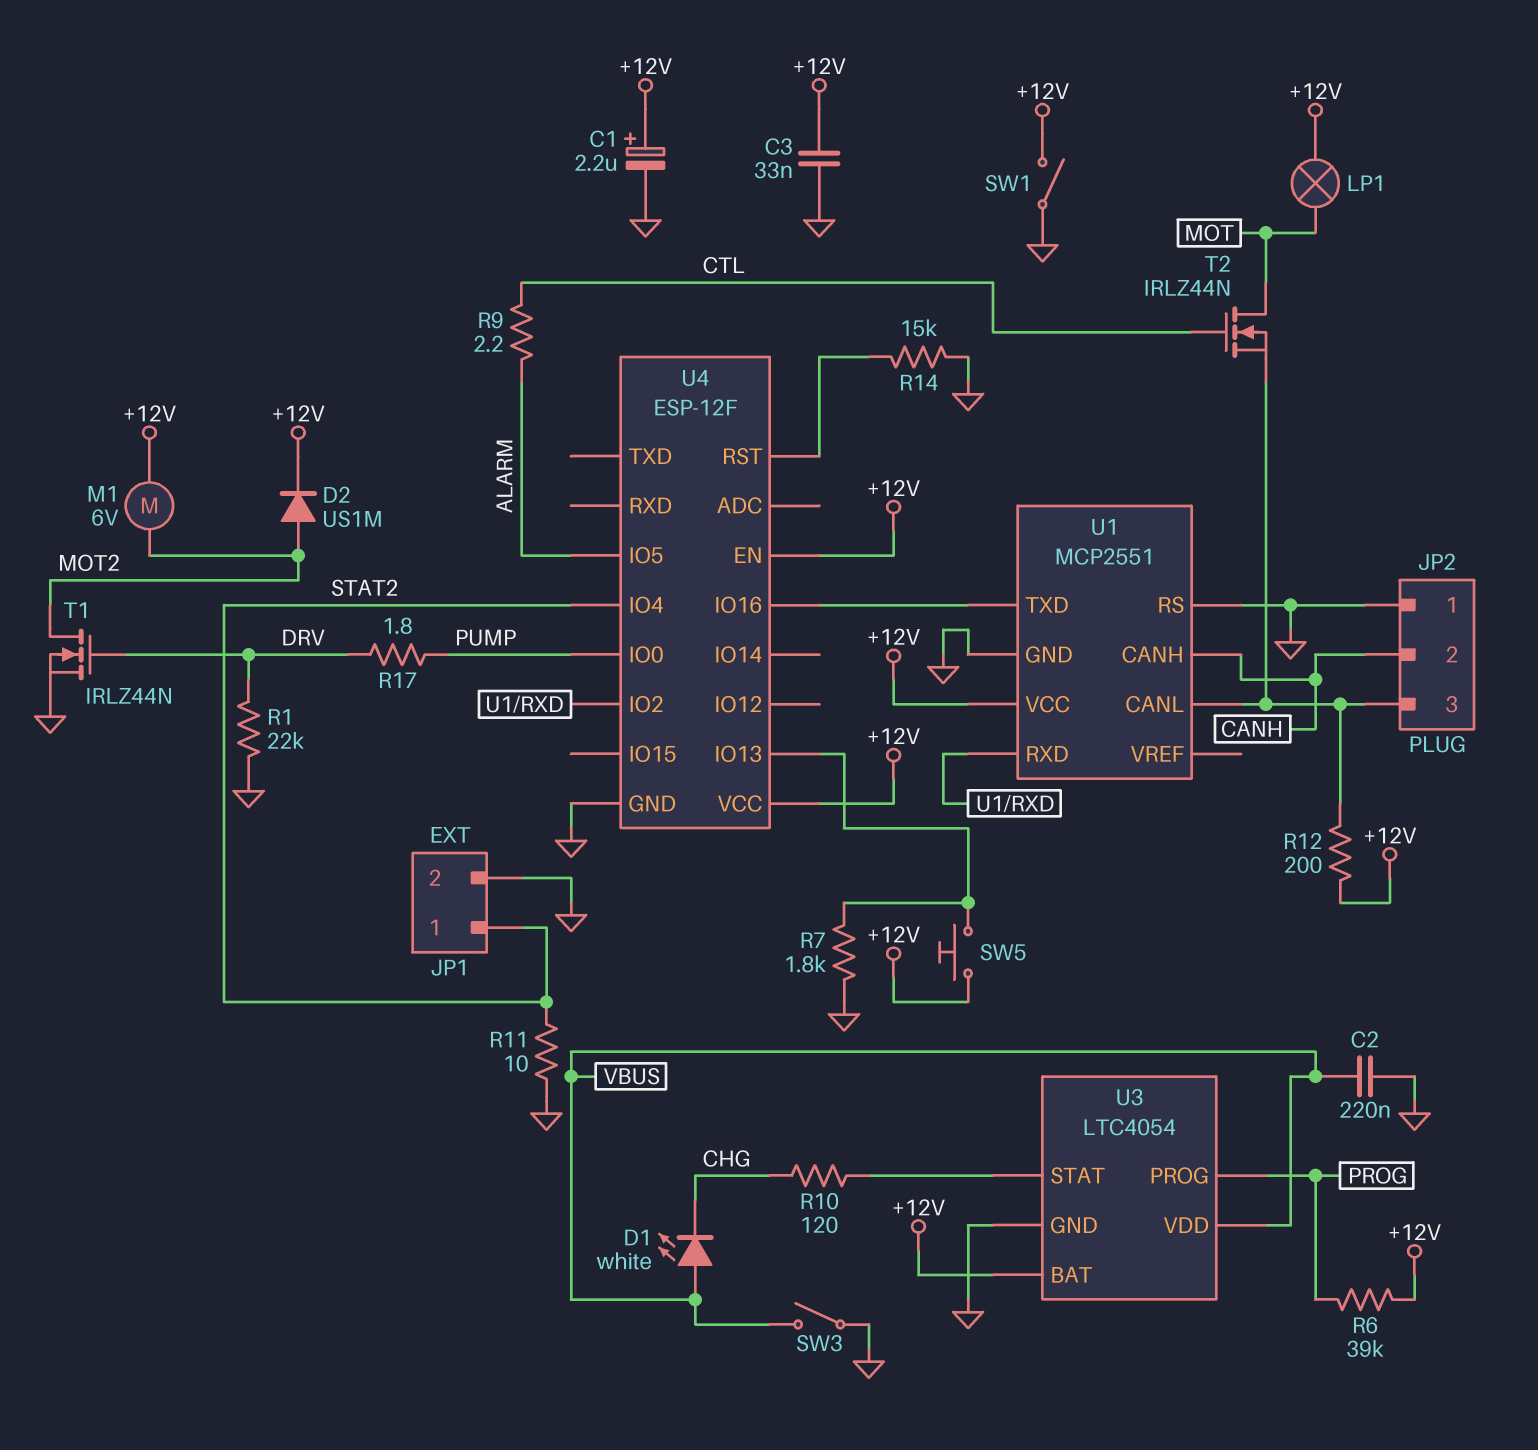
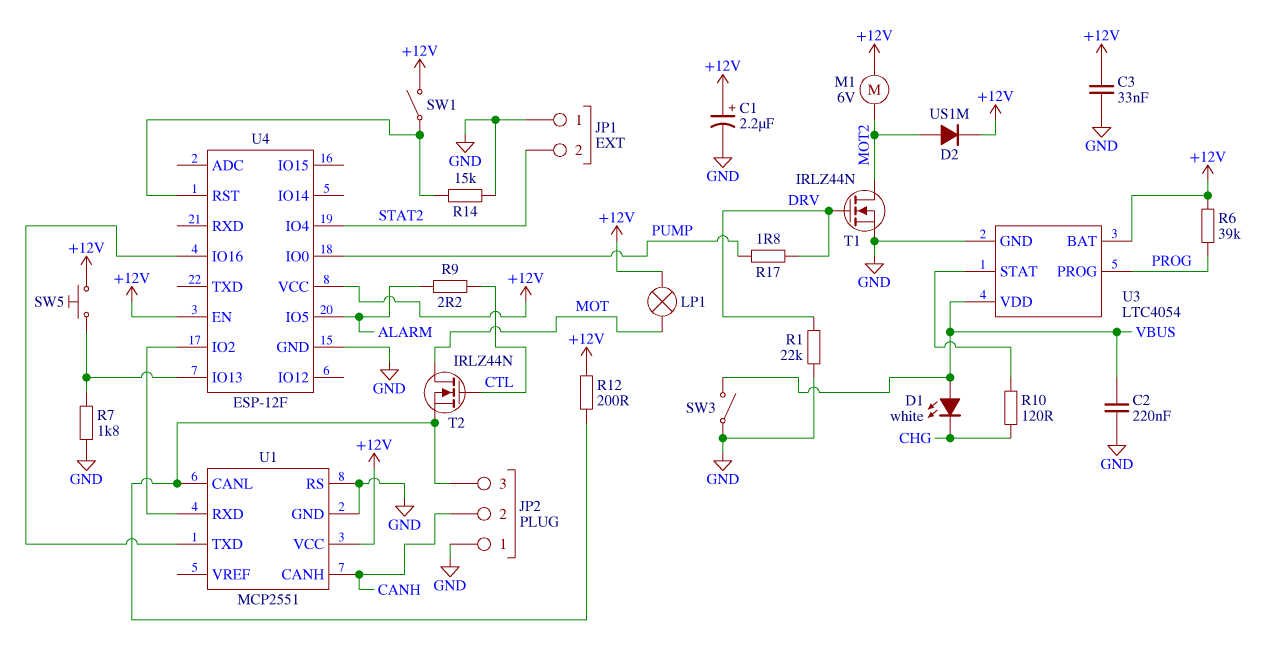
JP1 pin 1: STAT2 -> GND
JP1 pin 2: GND -> STAT2
R11: 10 (GND, STAT2) -> none
SW1: switch (+12V, GND) -> switch (+12V, U4/RST)

